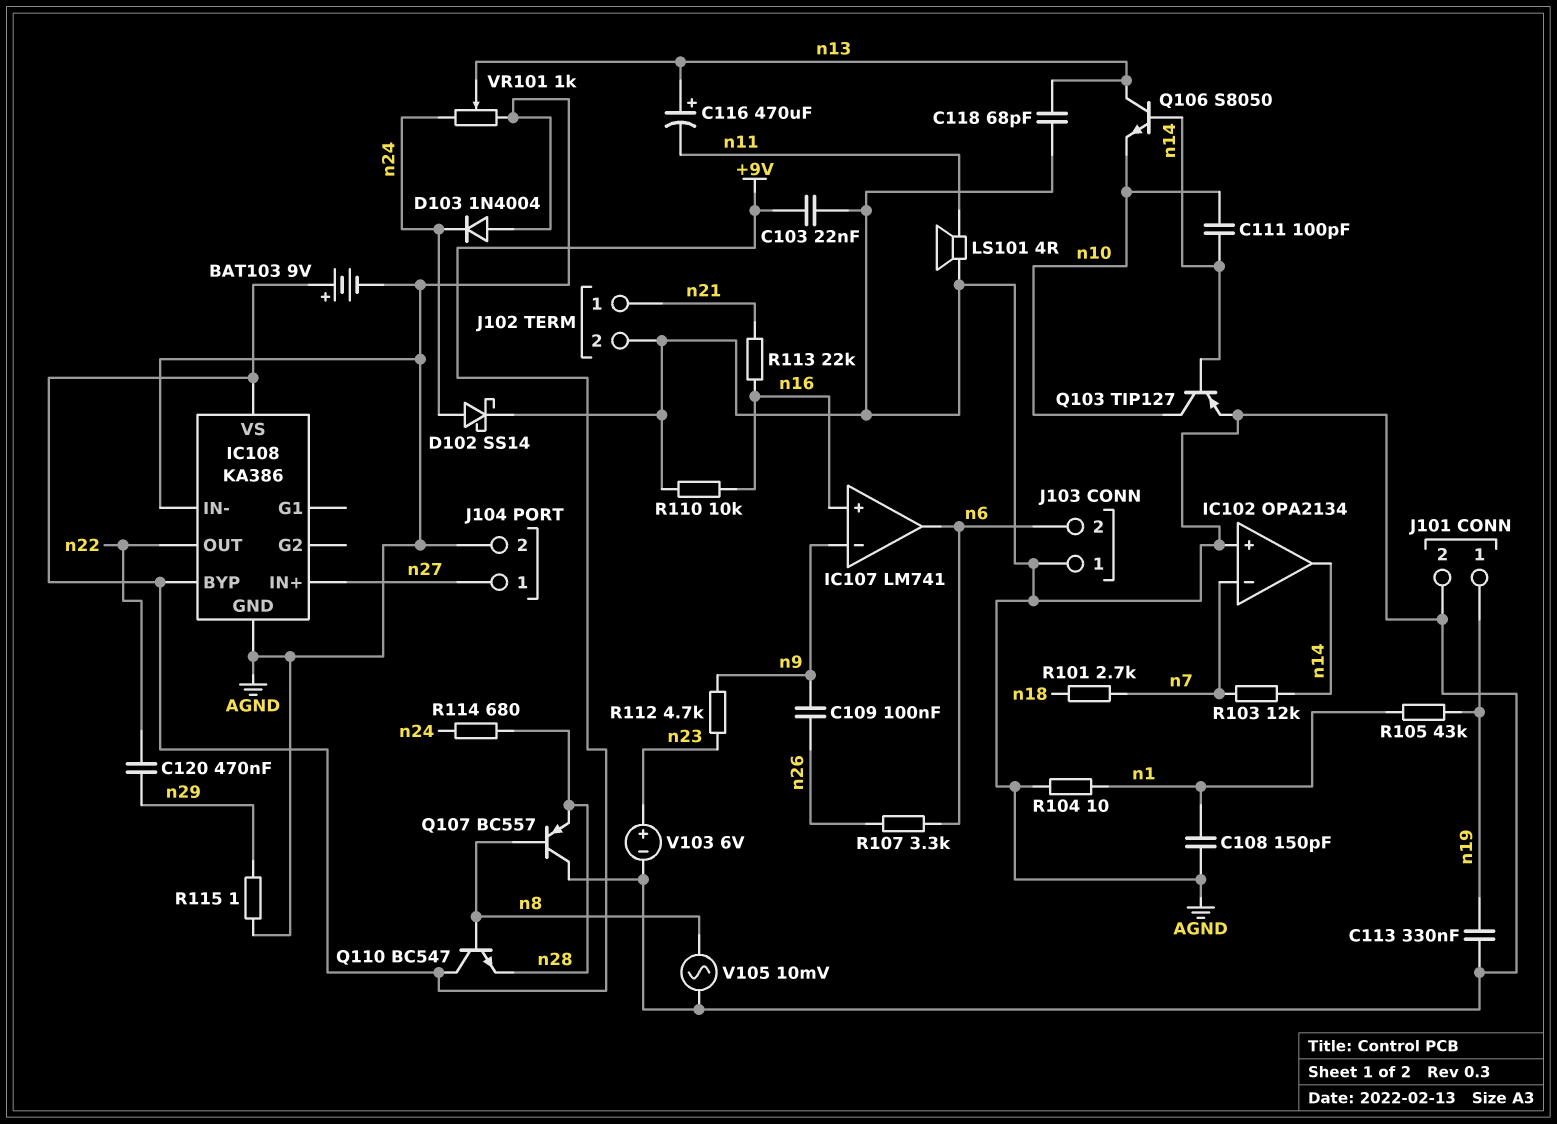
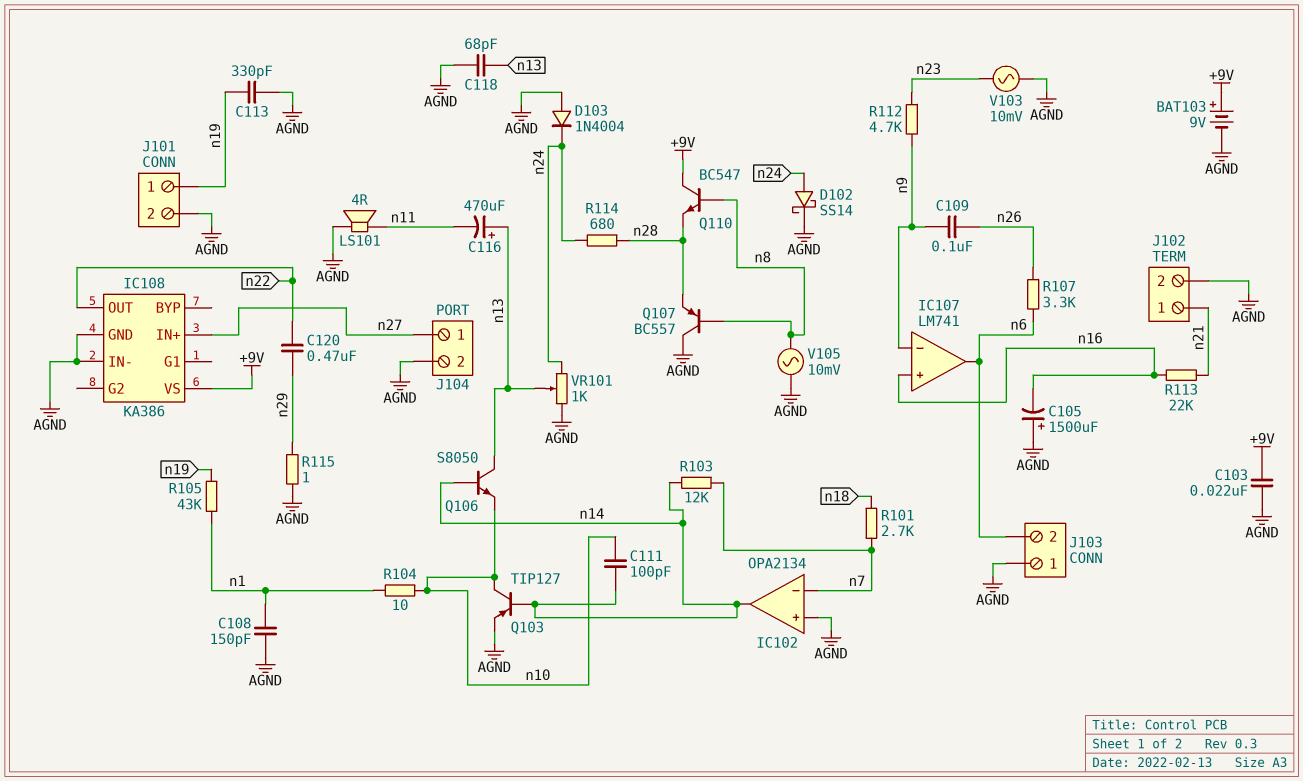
C105: none -> 1500uF (plus AGND, minus n16)
C113: 330nF (AGND, n19) -> 330pF (AGND, n19)
IC108 pin BYP: +9V -> none
R104: 10 (AGND, n1) -> 10 (n1, n10)
R110: 10k (AGND, n16) -> none
V103: 6V (plus n23, minus AGND) -> AC 10mV (AGND, n23)

